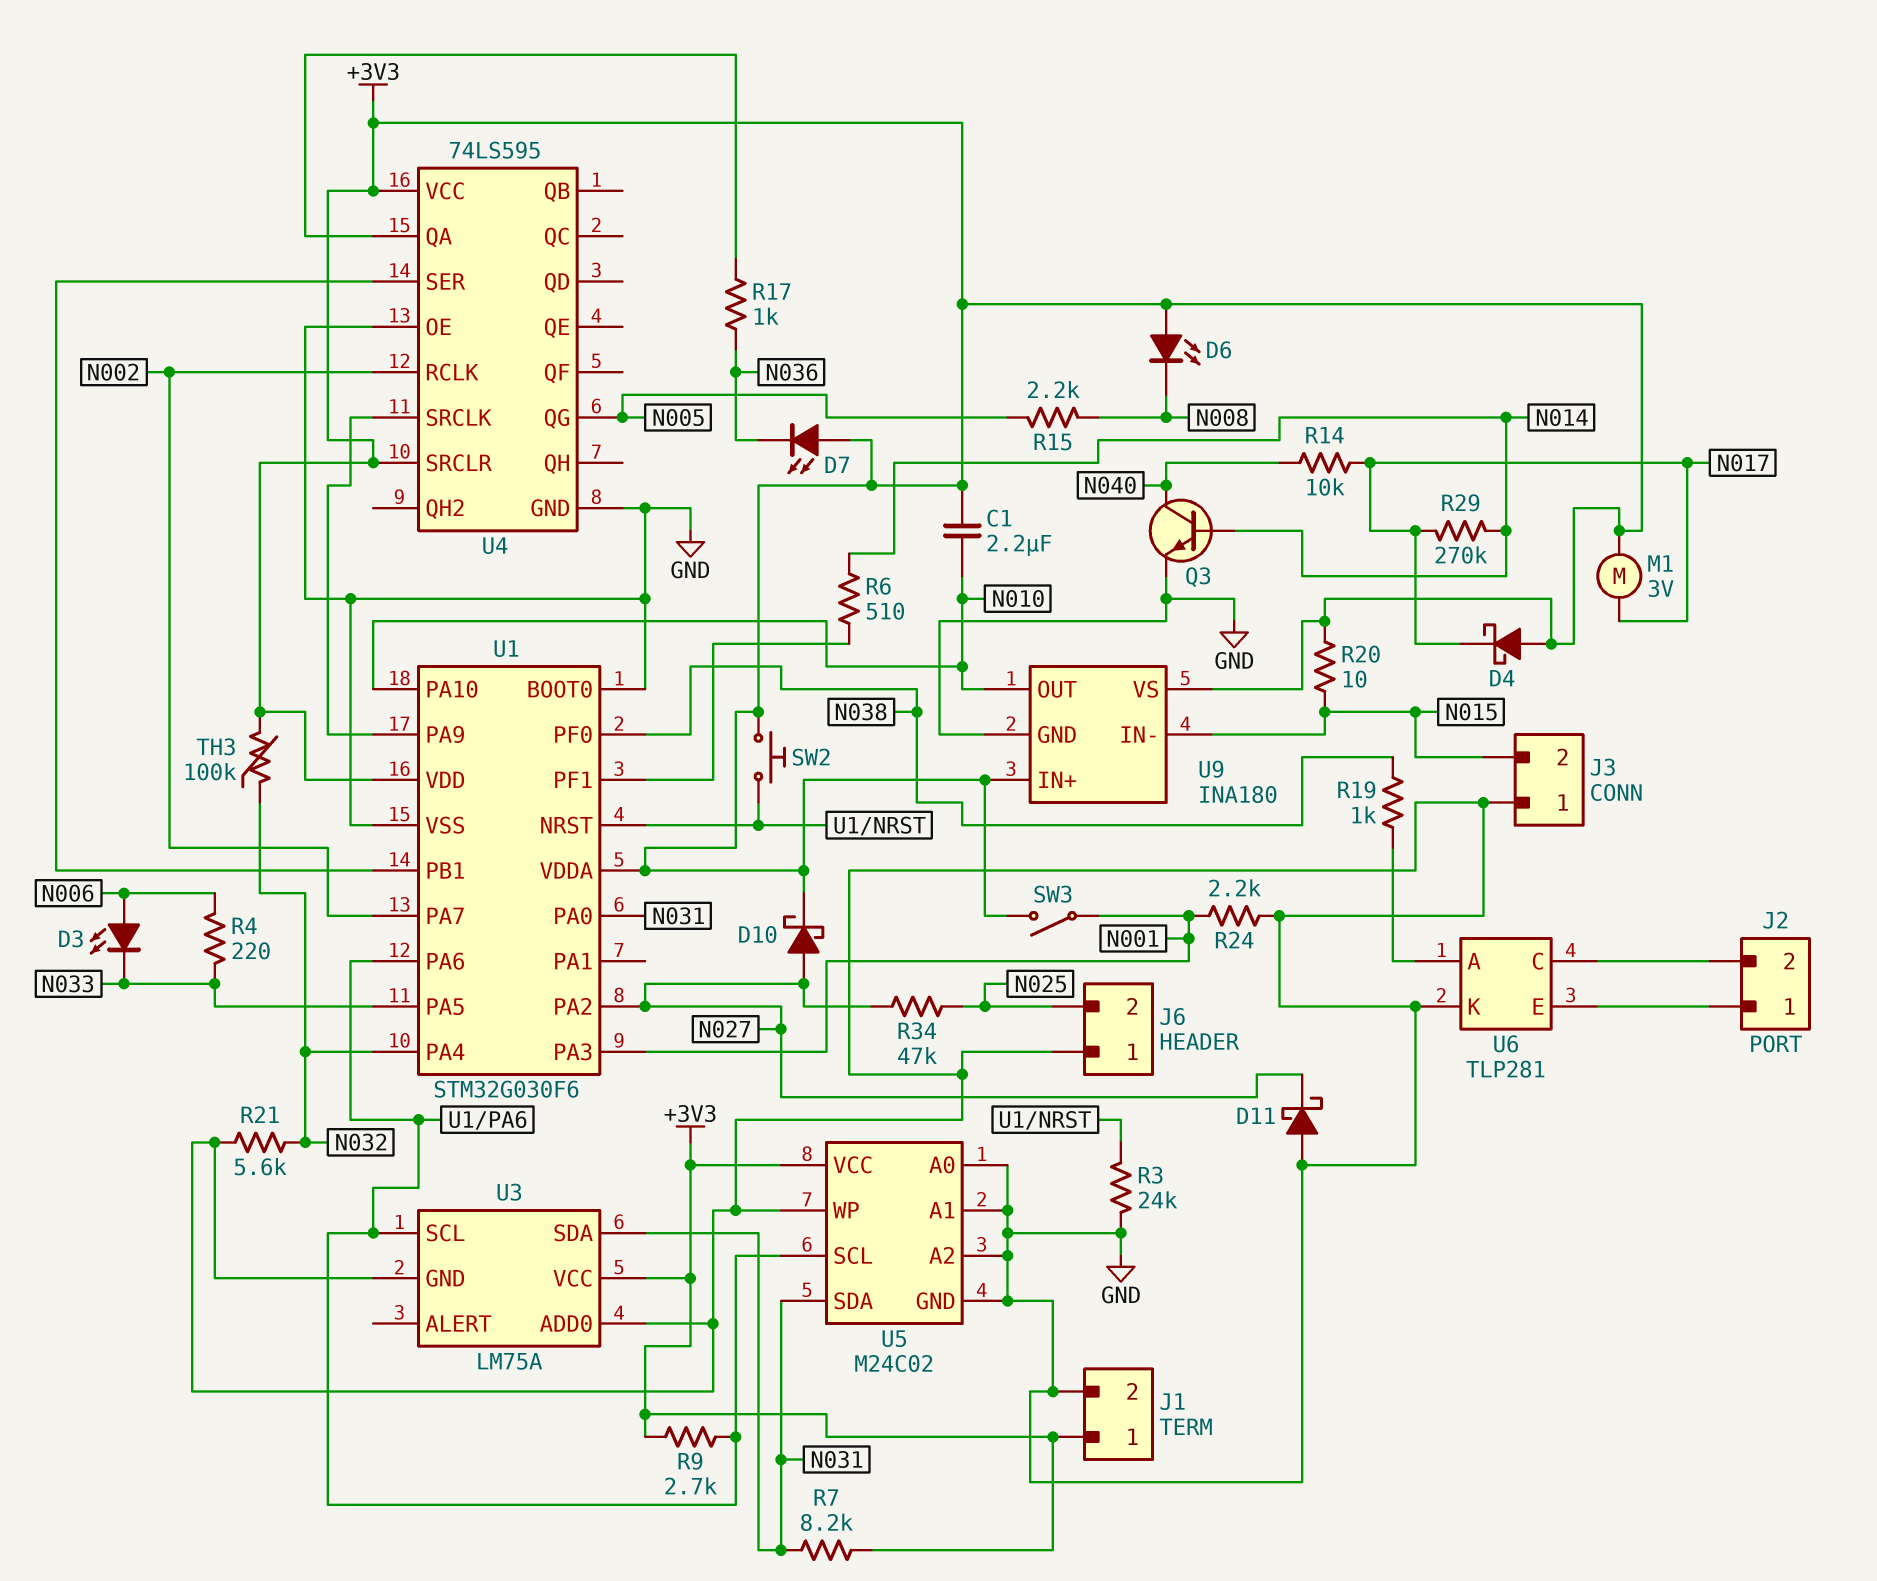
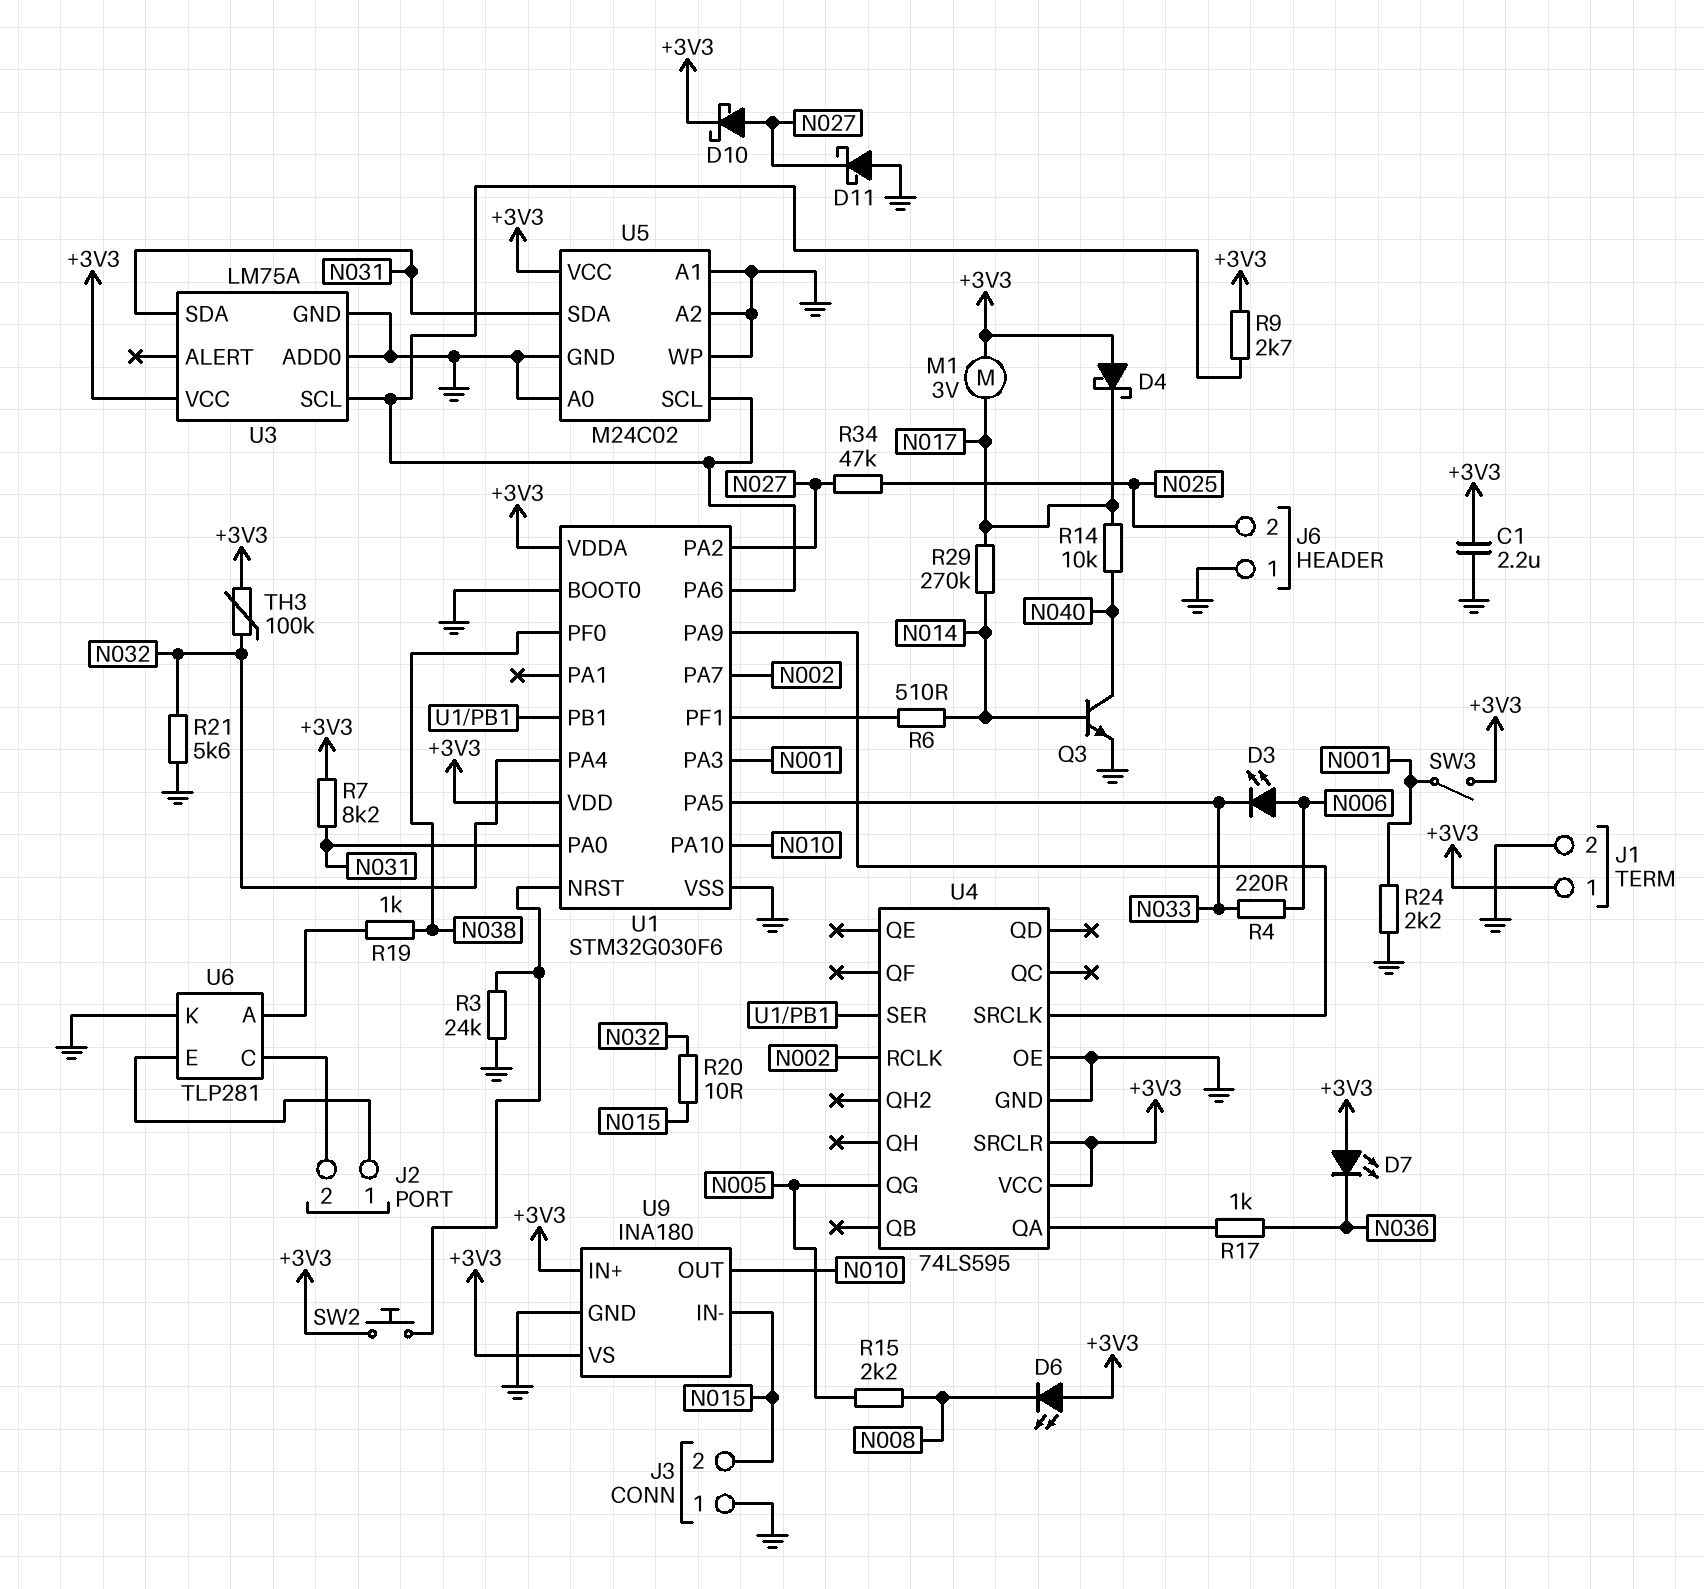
C1: 2.2uF (+3V3, N010) -> 2.2uF (+3V3, GND)
R20: 10 (+3V3, N015) -> 10 (N015, N032)

